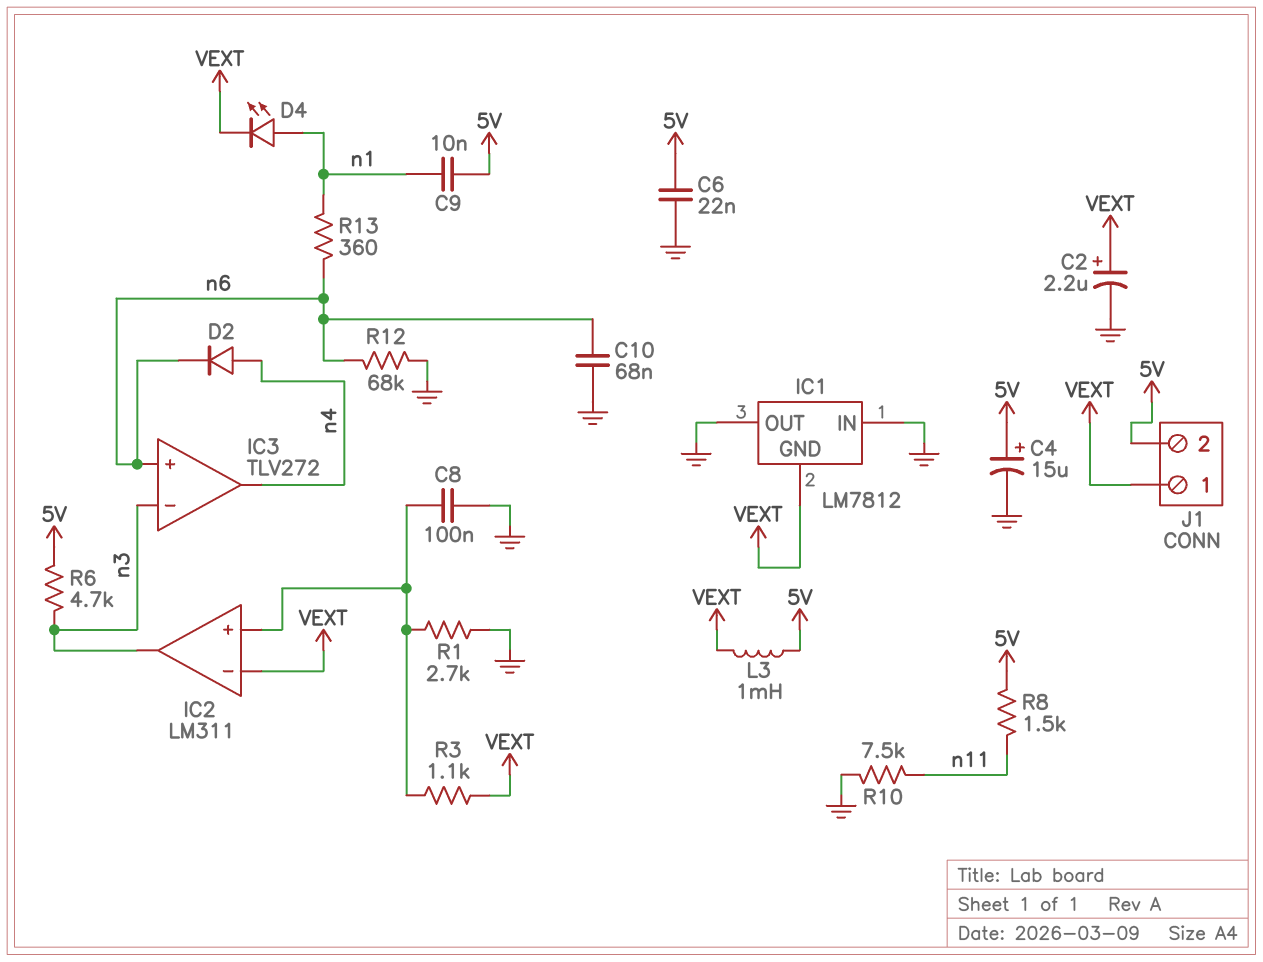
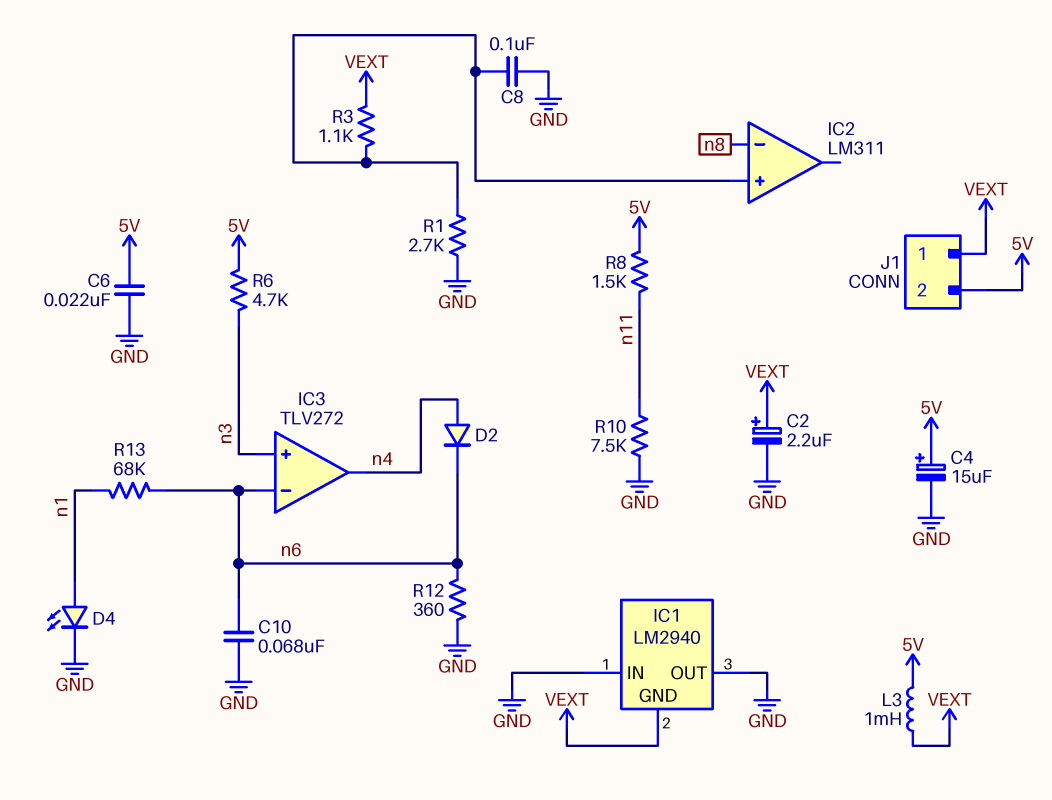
C9: 10nF (5V, n1) -> none
D4: LED (A n1, K VEXT) -> LED (A n1, K GND)
IC1: LM7812 -> LM2940
IC2 pin in-: VEXT -> n8
IC2 pin out: n3 -> none
IC3 pin in+: n6 -> n3
IC3 pin in-: n3 -> n6
R12: 68k (GND, n6) -> 360 (GND, n6)
R13: 360 (n1, n6) -> 68k (n1, n6)

